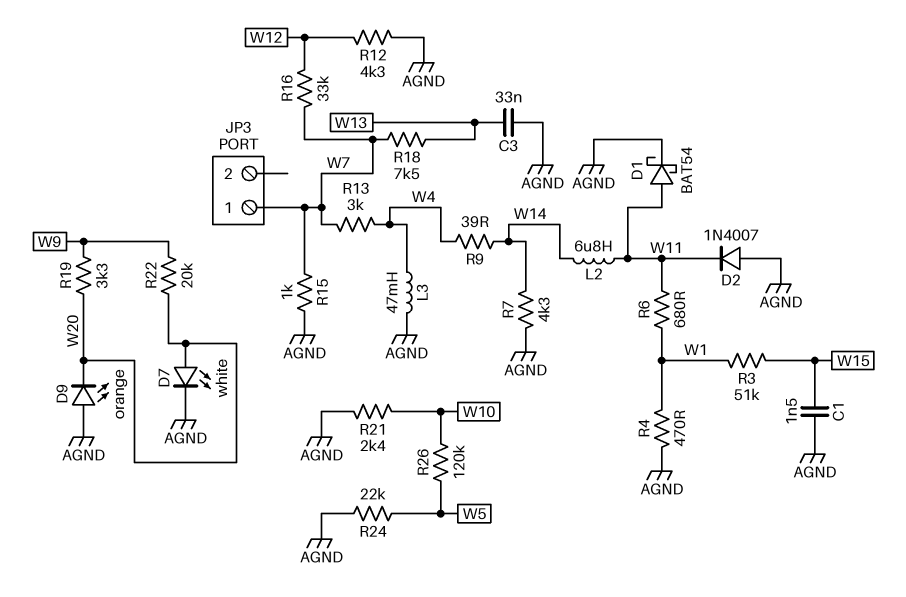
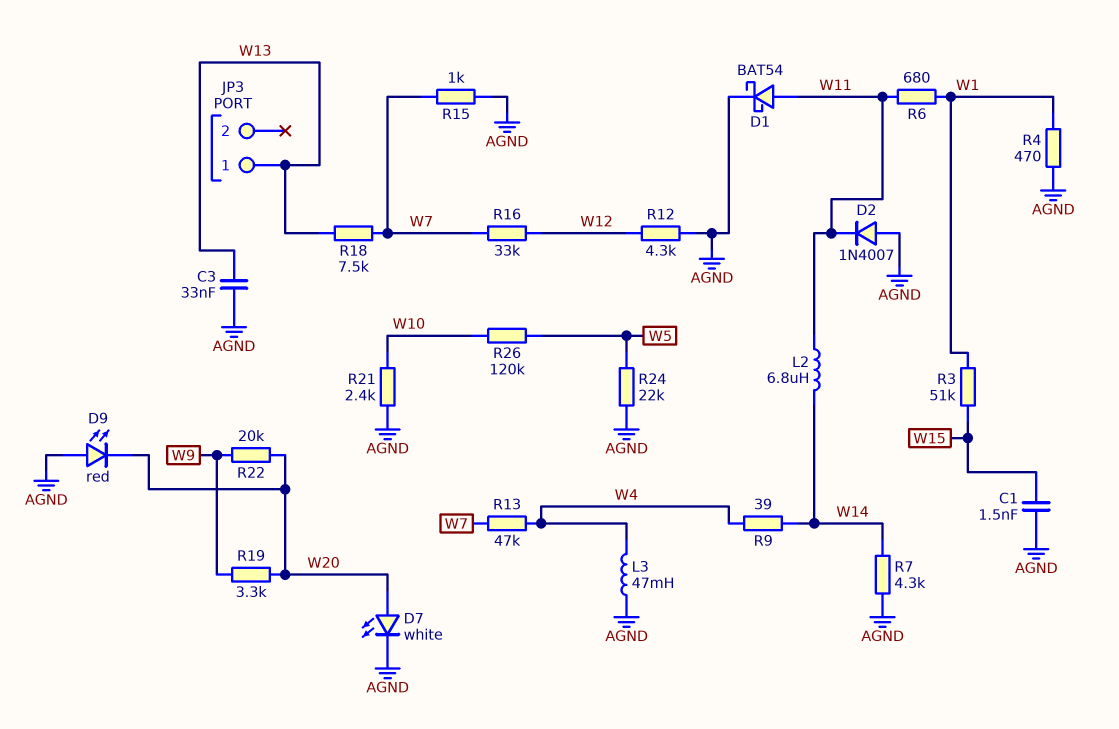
D9: LED orange (A AGND, K W20) -> LED red (A AGND, K W20)
JP3 pin 1: W7 -> W13
R13: 3k (W4, W7) -> 47k (W4, W7)

